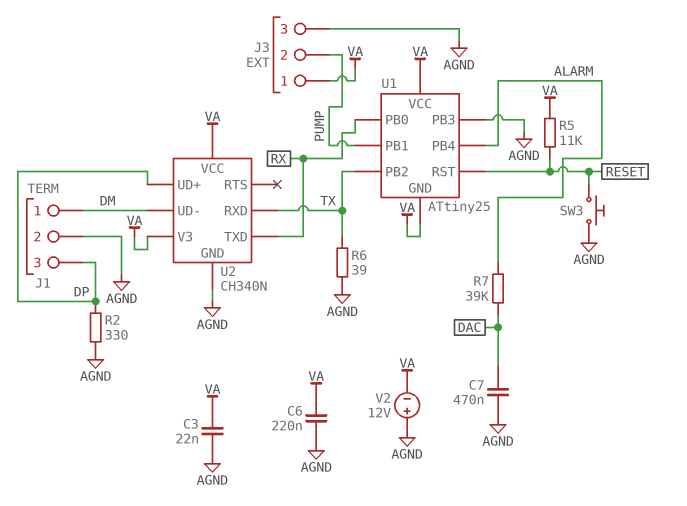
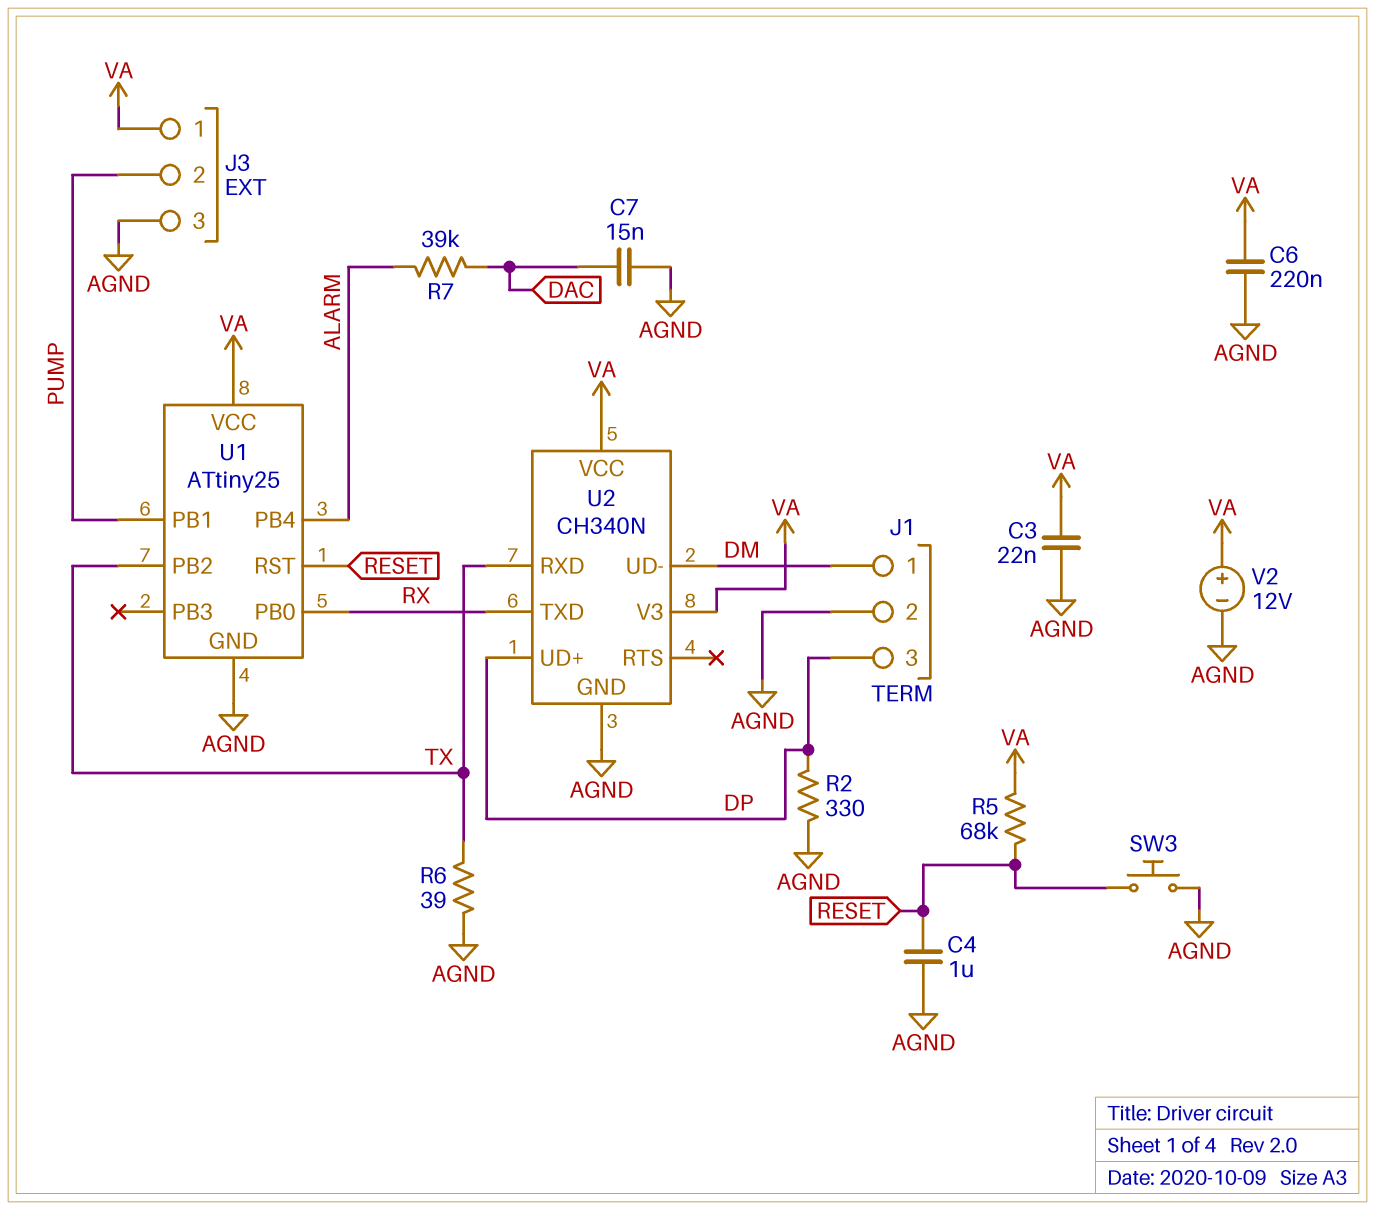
C4: none -> 1uF (AGND, RESET)
C7: 470nF (AGND, DAC) -> 15nF (AGND, DAC)
R5: 11k (RESET, VA) -> 68k (RESET, VA)
U1 pin GND: VA -> AGND
U1 pin PB3: AGND -> none
V2: 12V (plus AGND, minus VA) -> 12V (plus VA, minus AGND)

